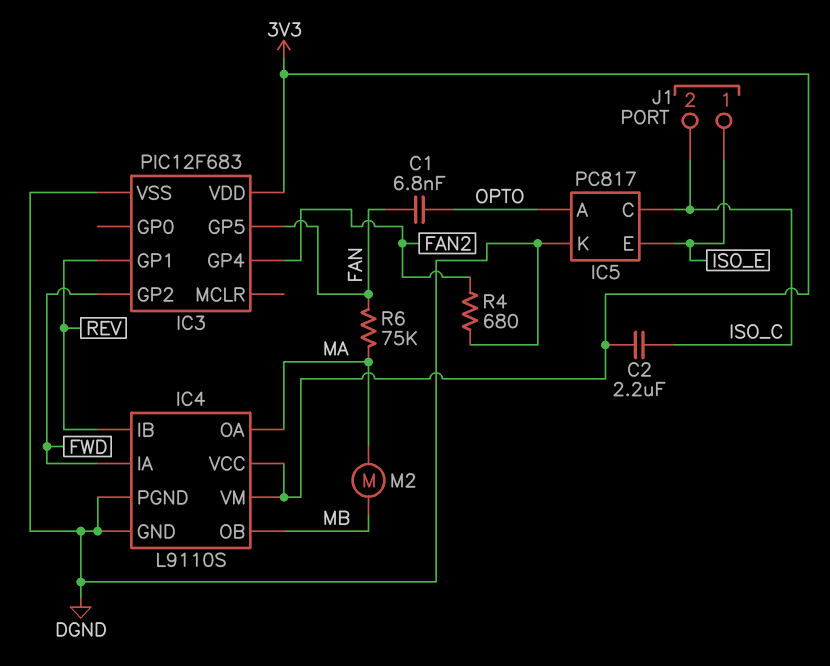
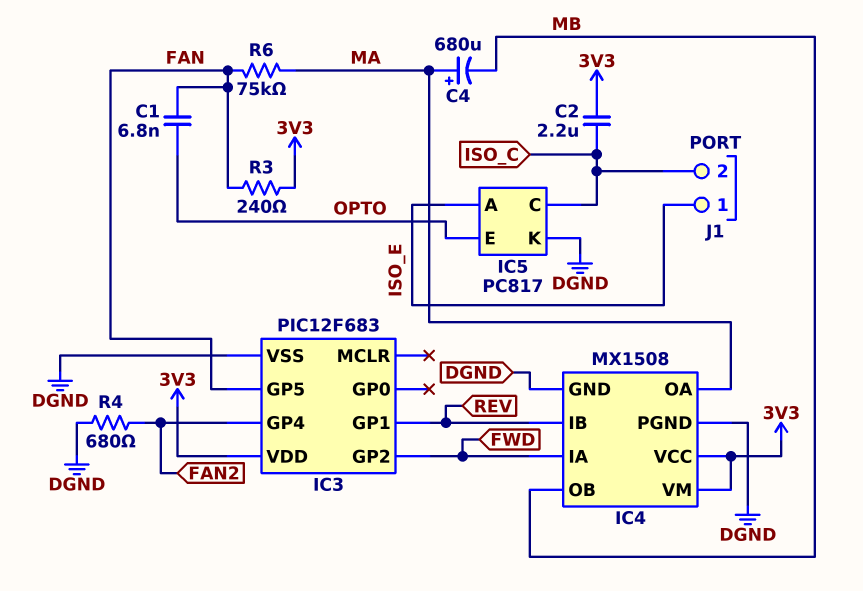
C4: none -> 680uF (plus MA, minus MB)
IC4: L9110S -> MX1508
IC5 pin A: OPTO -> ISO_E
IC5 pin E: ISO_E -> OPTO
M2: motor (MA, MB) -> none
R3: none -> 240 (3V3, FAN)

